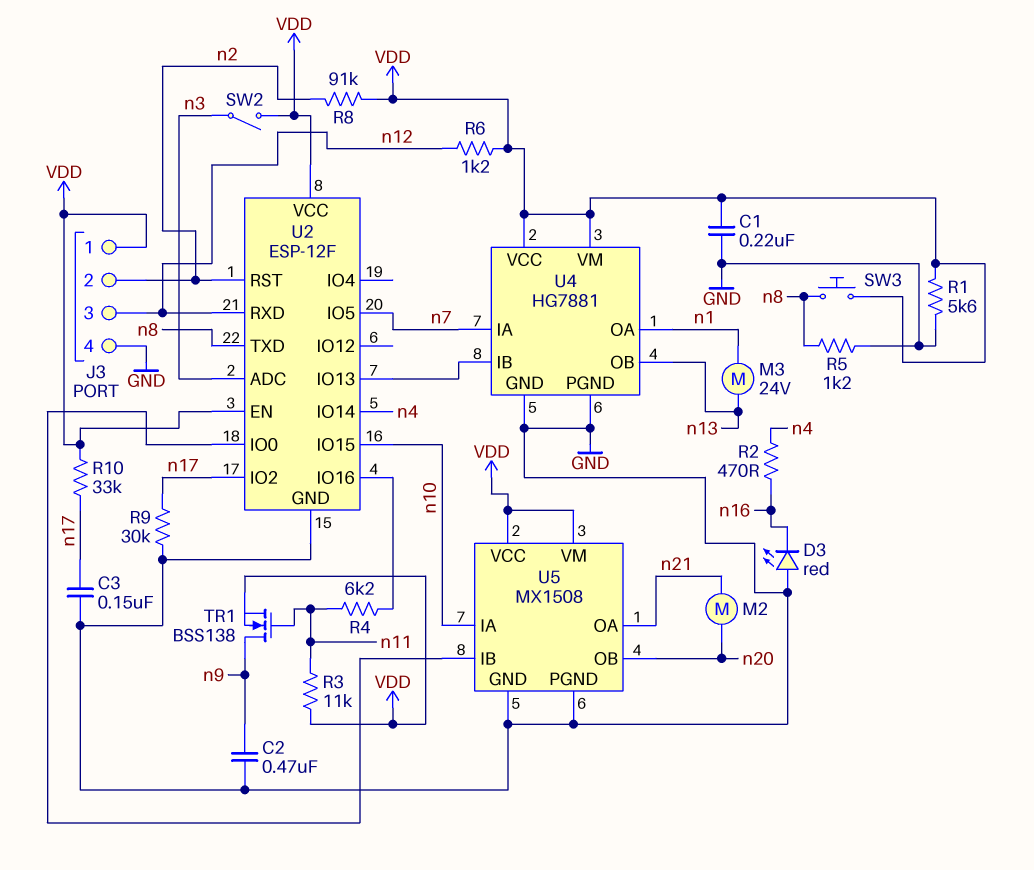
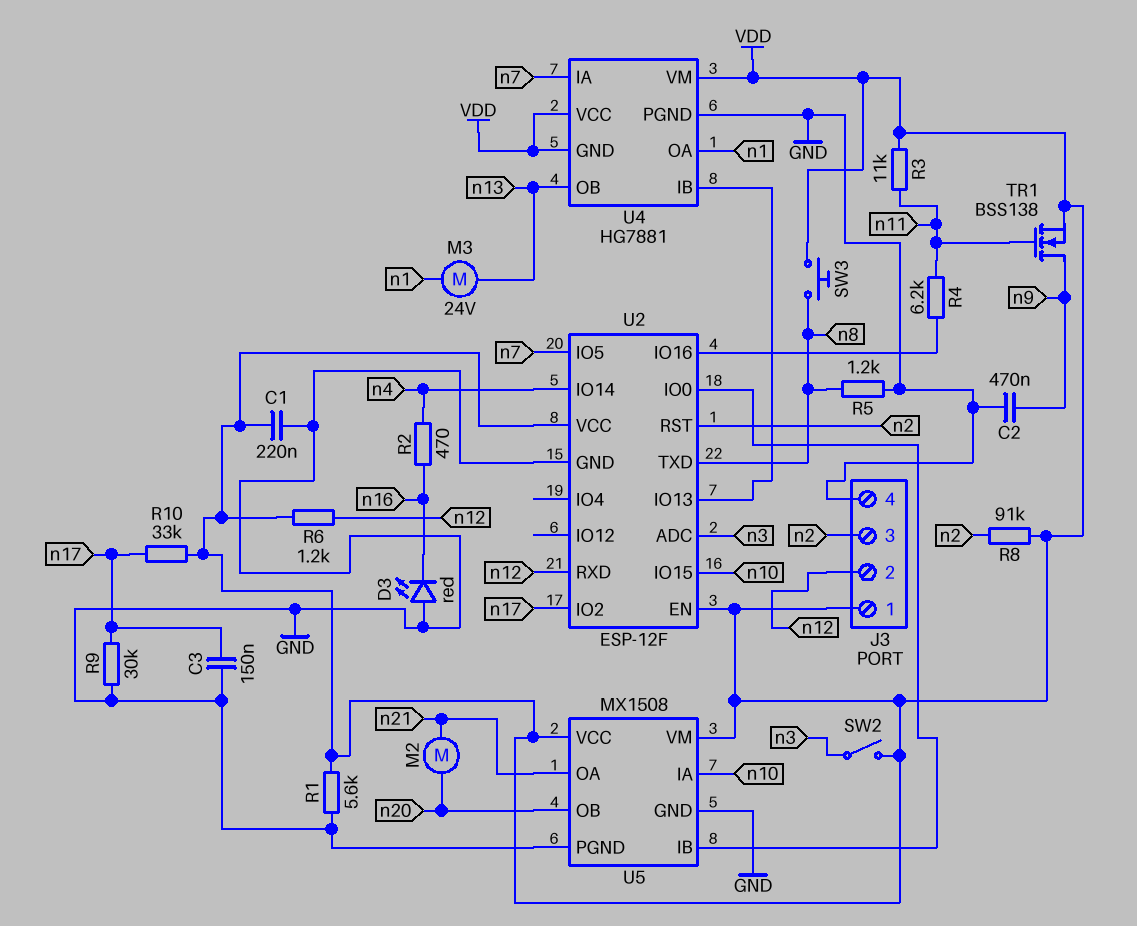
J3 pin 2: n2 -> n12
J3 pin 3: n12 -> n2
U4 pin GND: GND -> VDD

